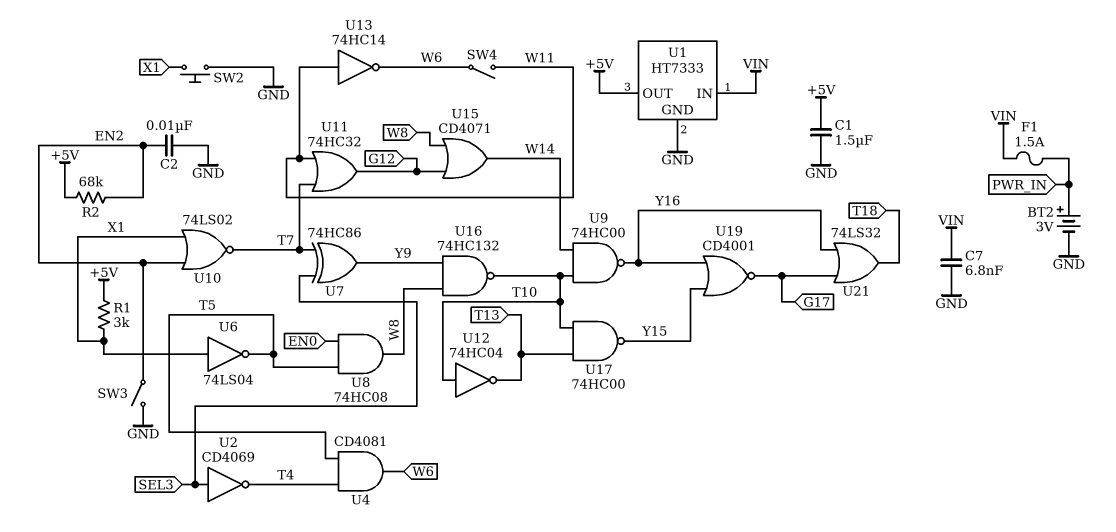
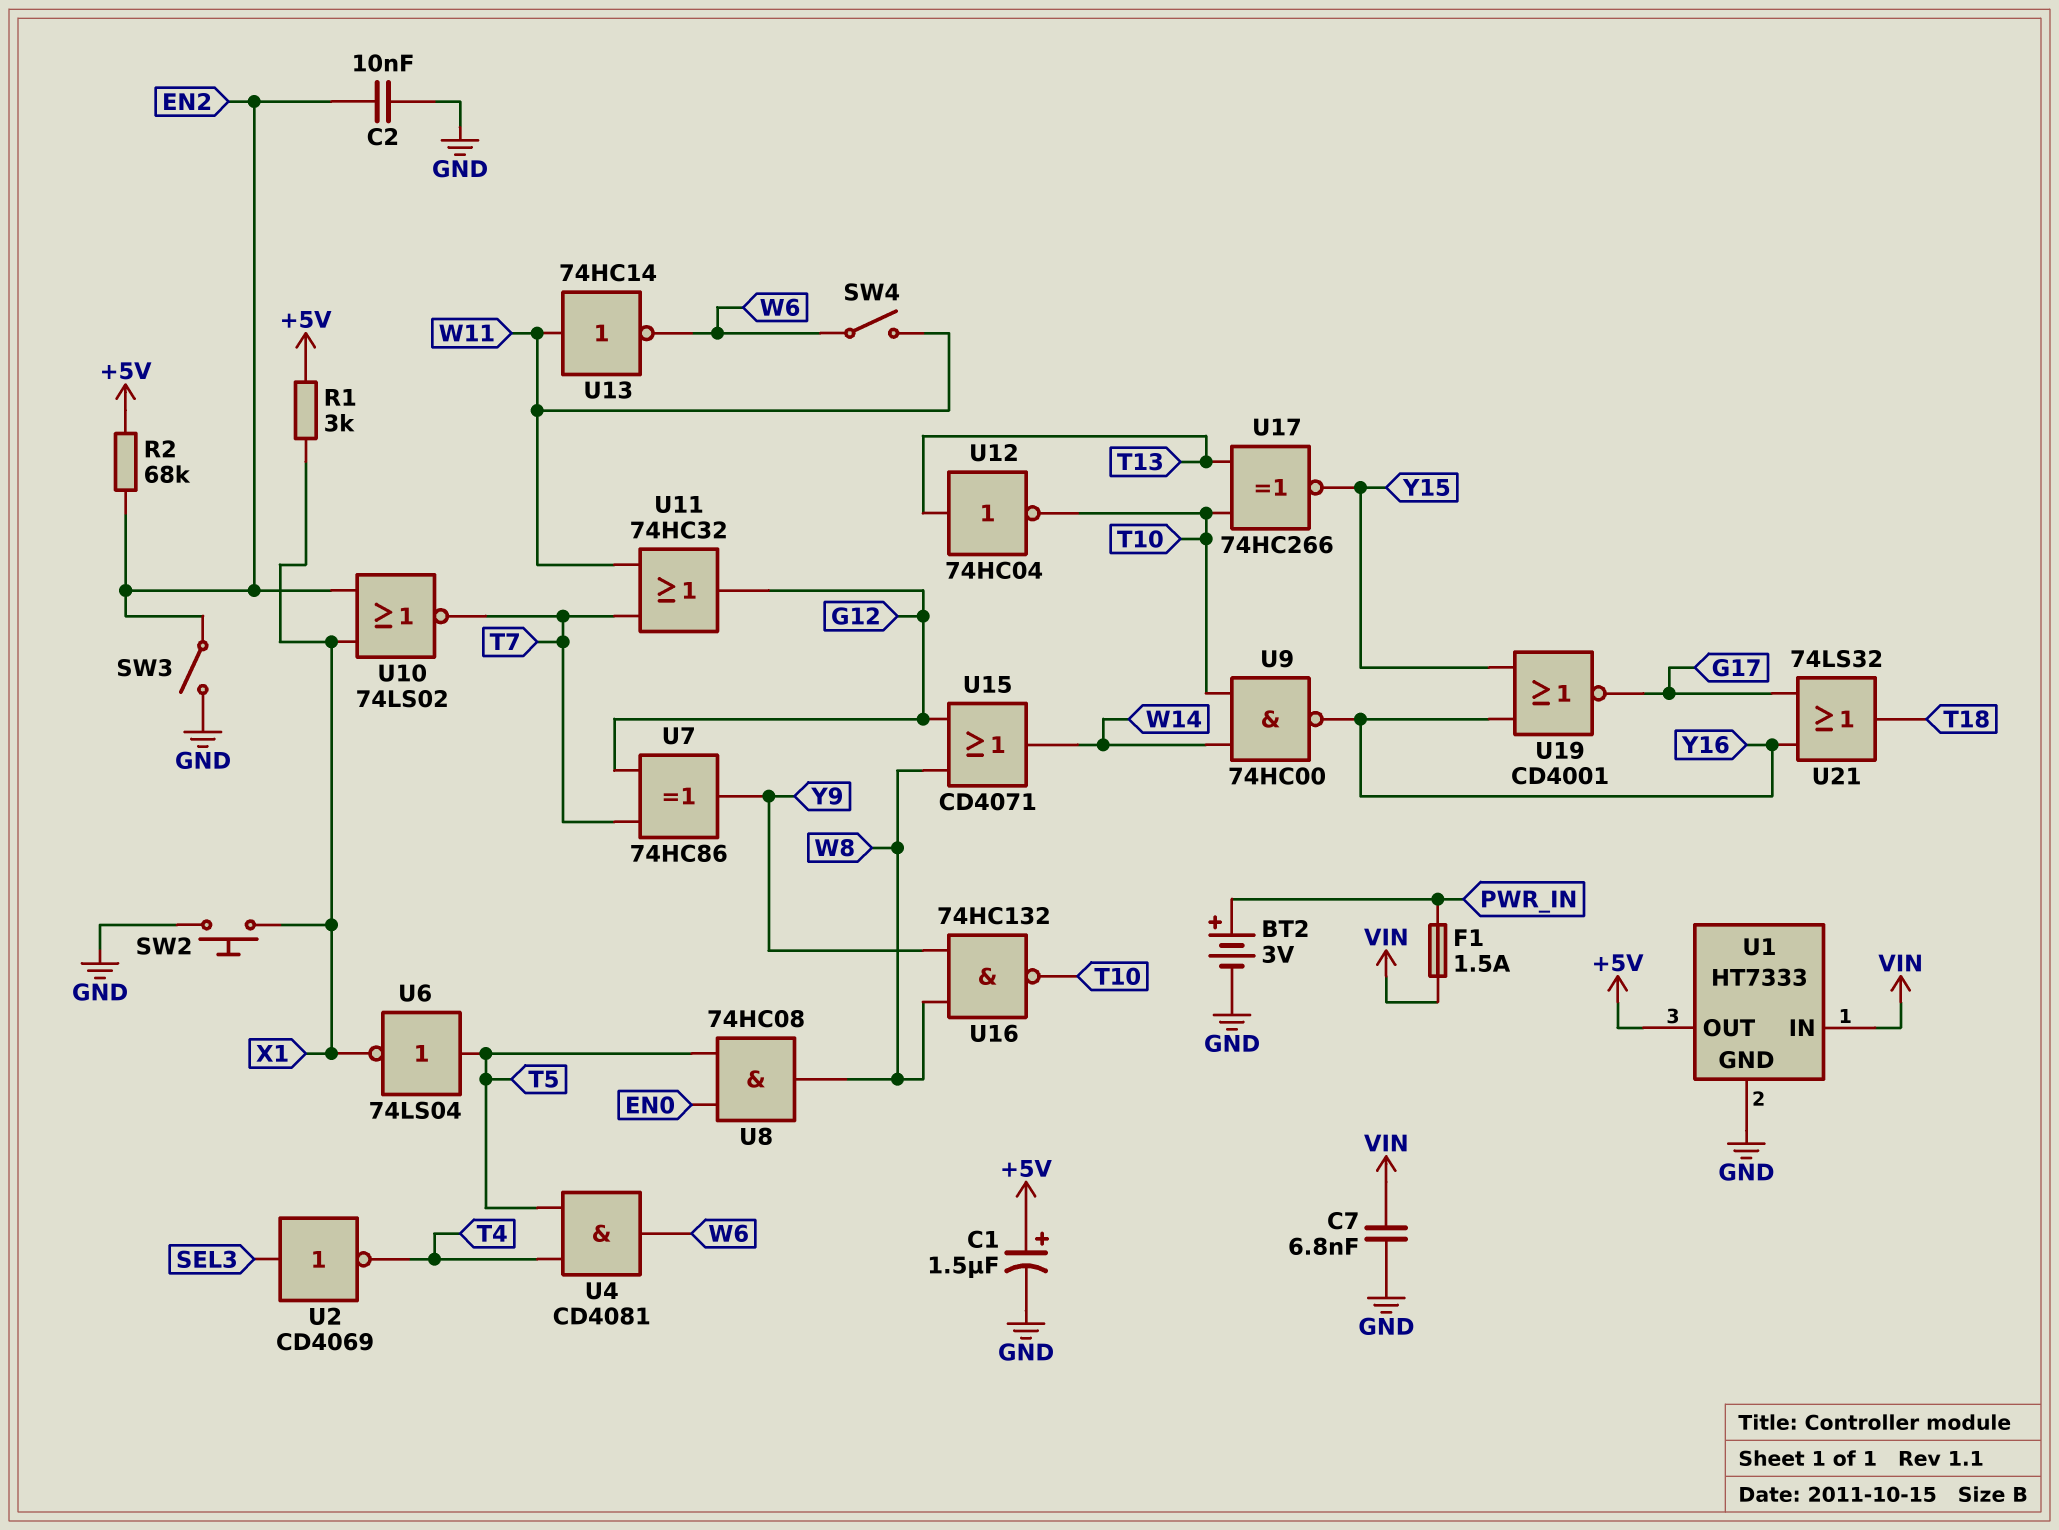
C1: 1.5uF (+5V, GND) -> 1.5uF (plus +5V, minus GND)
U6: NOT 74LS04 (in X1, out T5) -> NOT 74LS04 (in T5, out X1)
U7: XOR 74HC86 (in SEL3, in T7, out Y9) -> XOR 74HC86 (in G12, in T7, out Y9)
U12: NOT 74HC04 (in T10, out T13) -> NOT 74HC04 (in T13, out T10)
U17: NAND 74HC00 (in T10, in T13, out Y15) -> XNOR 74HC266 (in T10, in T13, out Y15)

